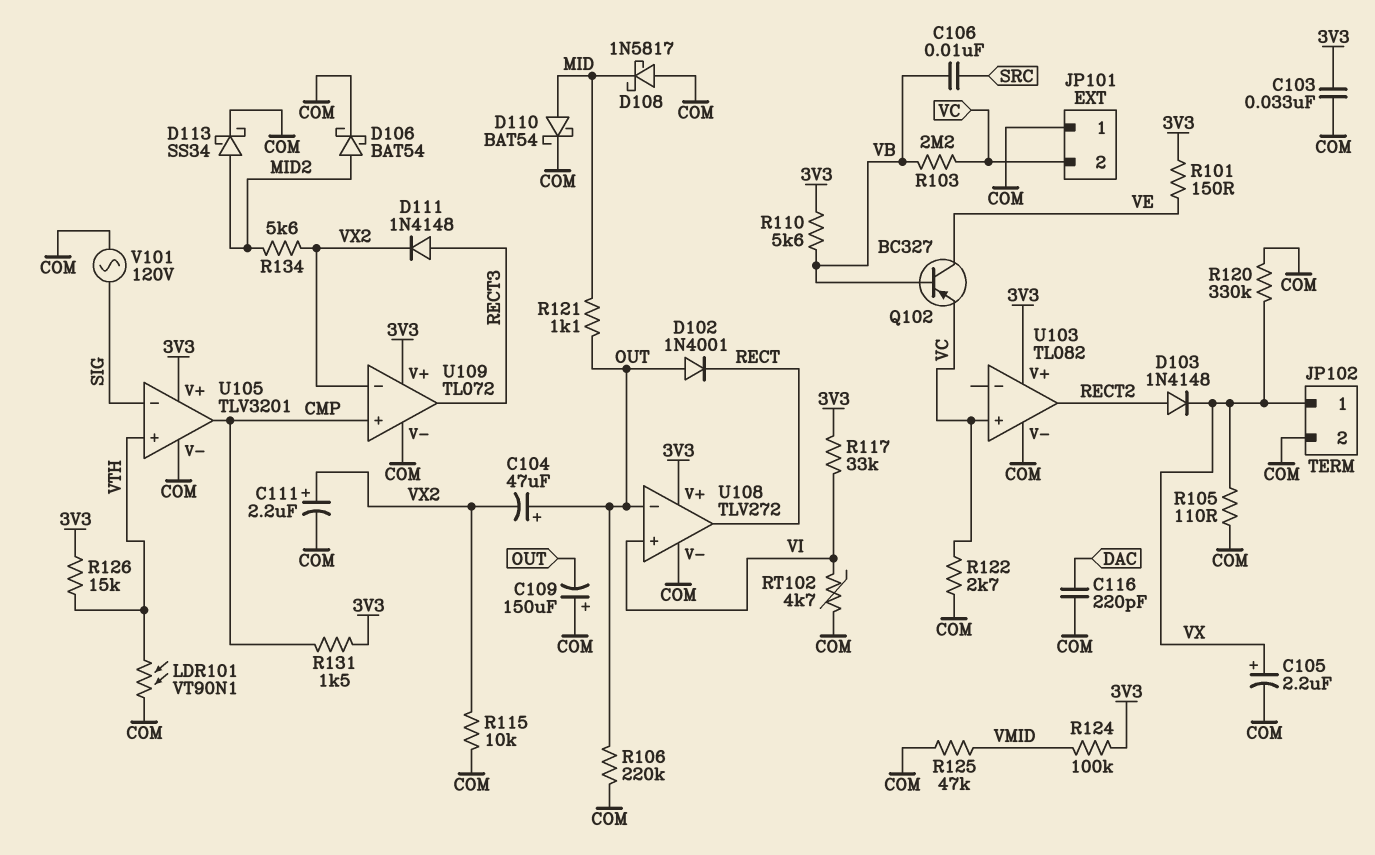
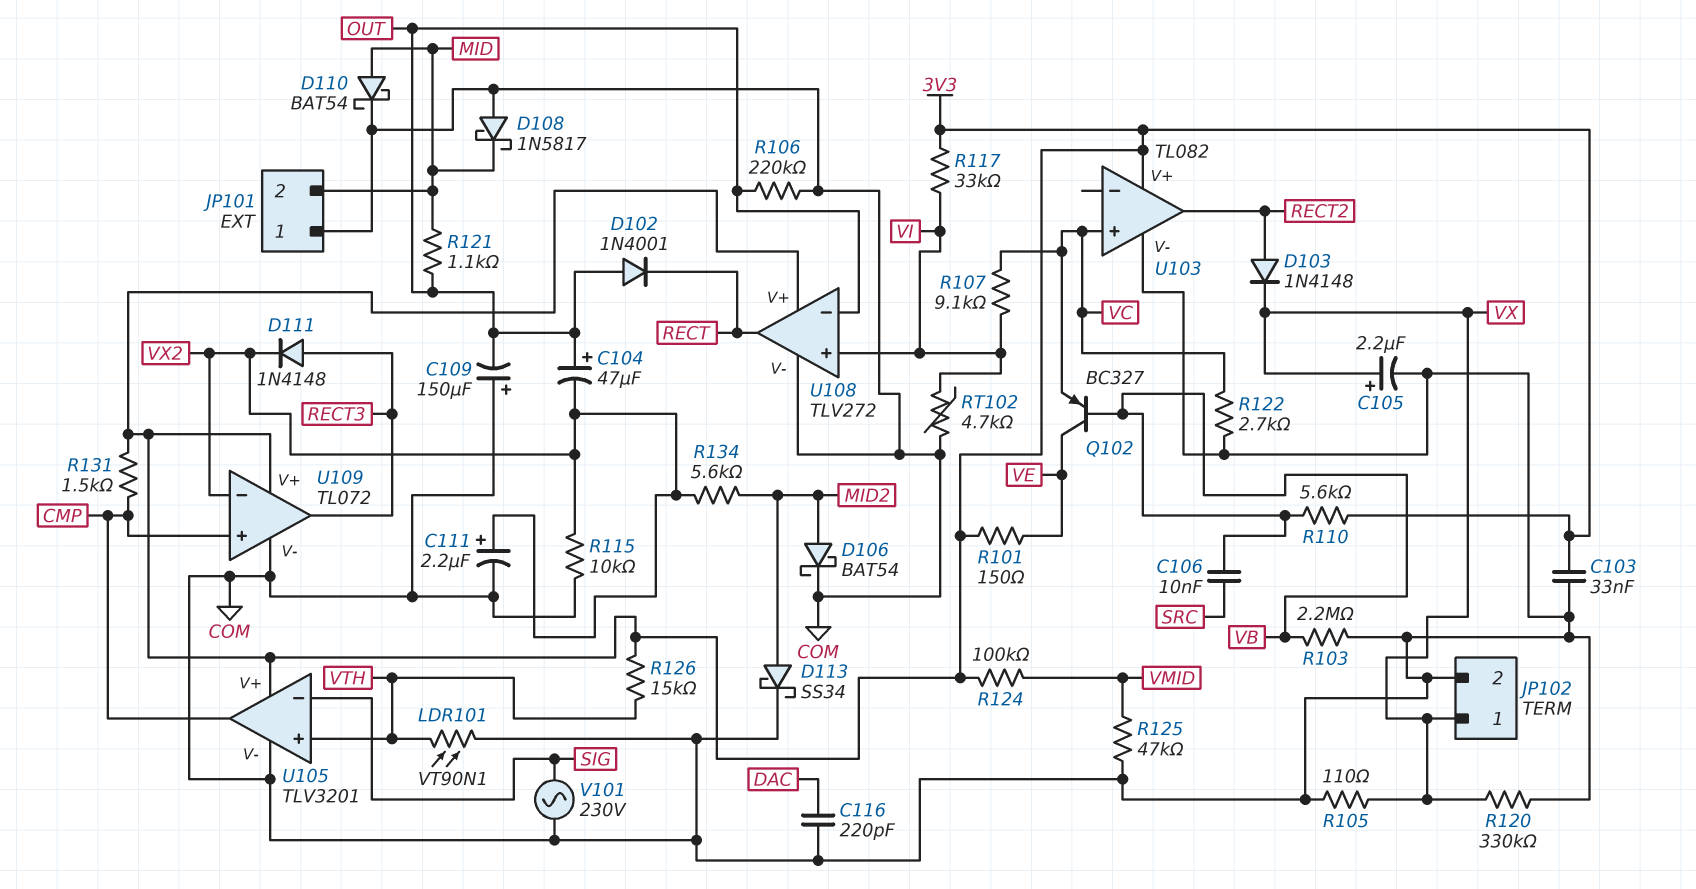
JP101 pin 2: VC -> MID
R103: 2.2M (VB, VC) -> 2.2M (COM, VB)
R107: none -> 9.1k (VC, VI)
V101: AC 120V (COM, SIG) -> AC 230V (COM, SIG)

